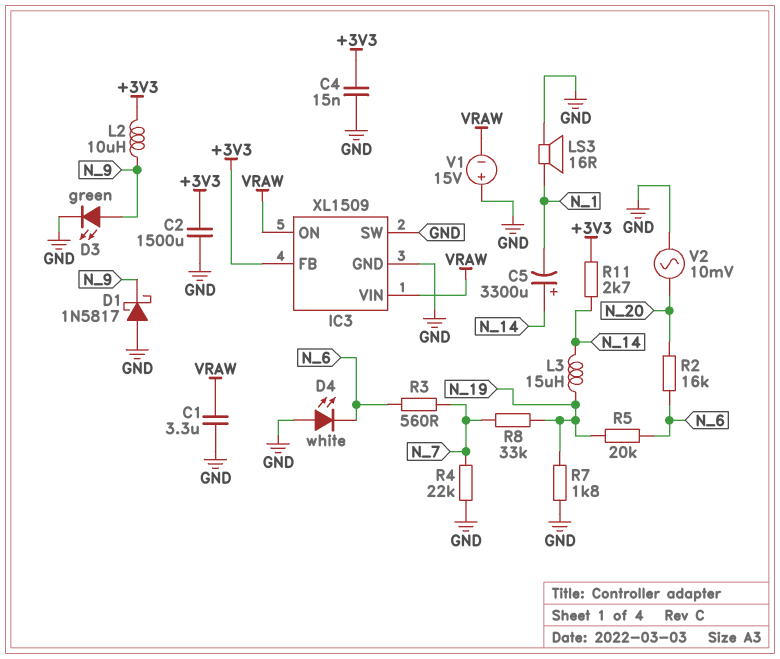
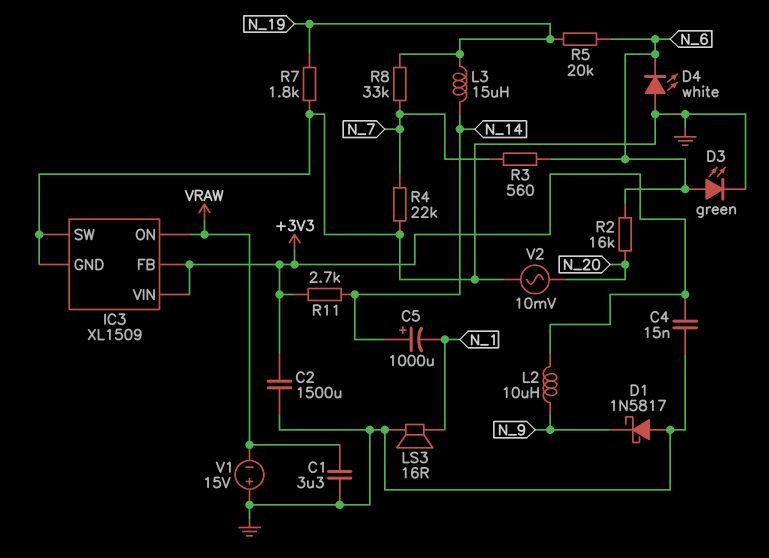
C5: 3300uF (plus N_14, minus N_1) -> 1000uF (plus N_14, minus N_1)
D3: LED green (A N_9, K GND) -> LED green (A N_6, K GND)
IC3 pin VIN: VRAW -> +3V3

